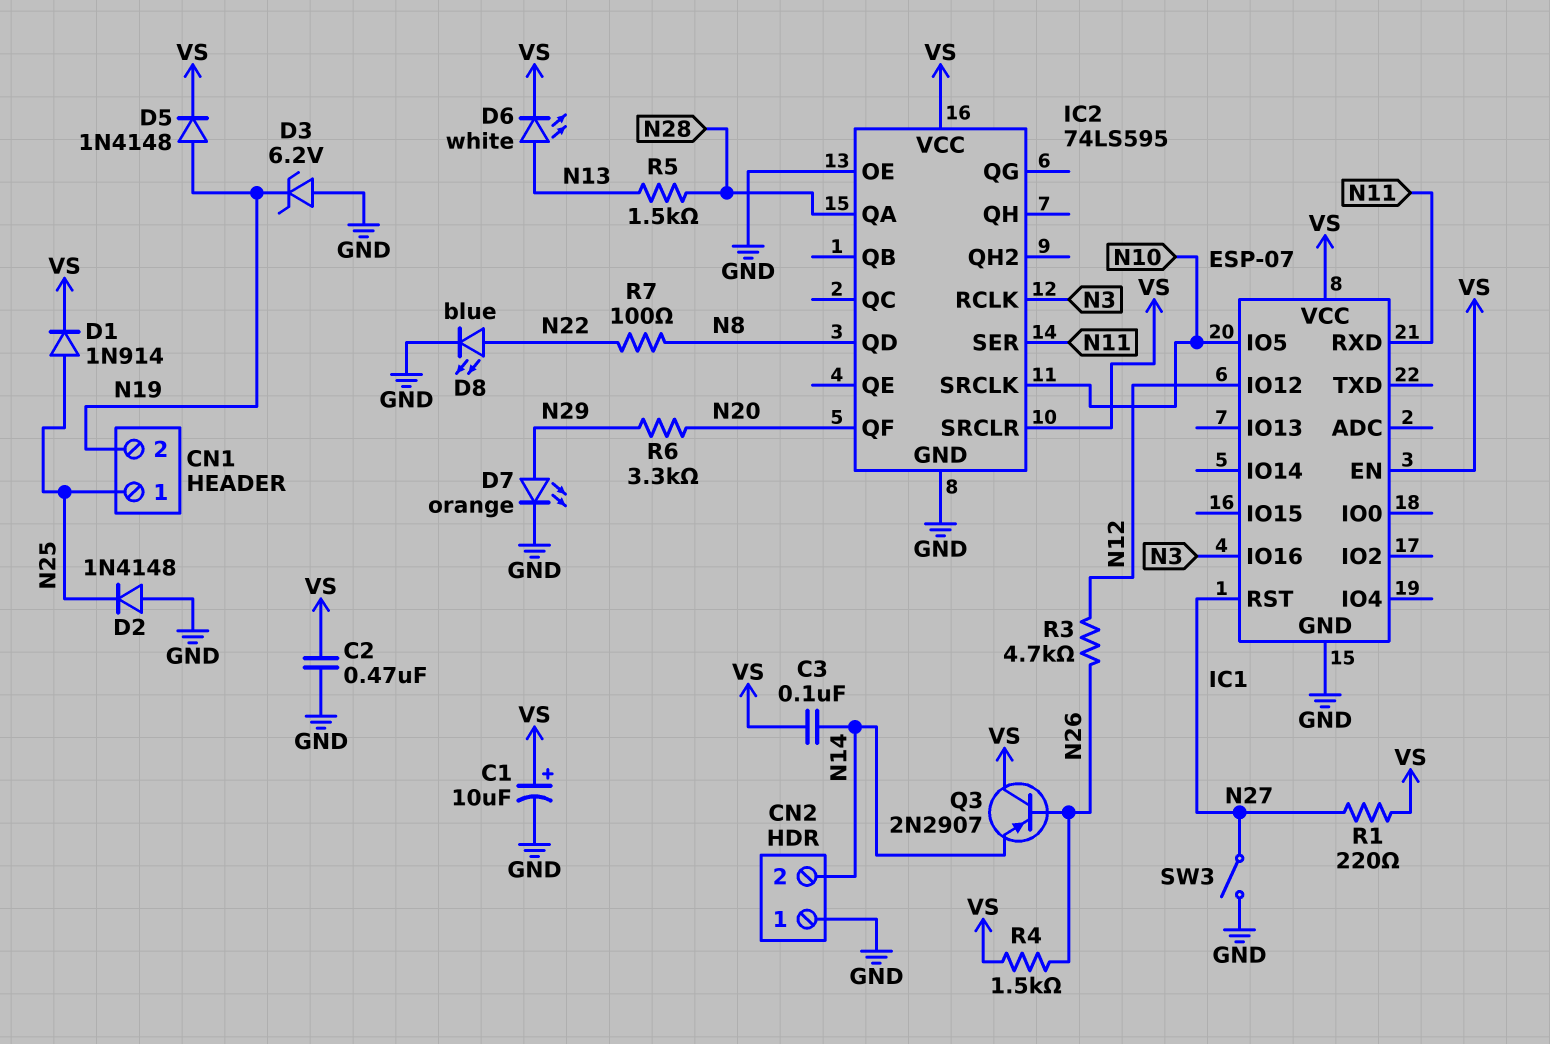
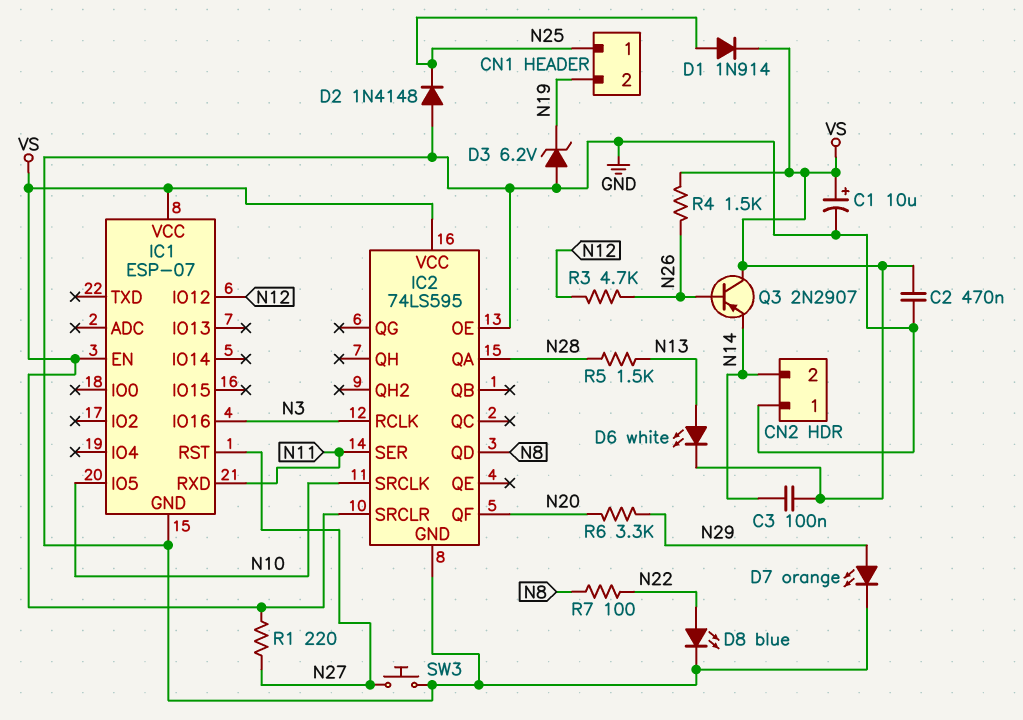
D5: diode 1N4148 (A N19, K VS) -> none
SW3: switch (GND, N27) -> button (GND, N27)

